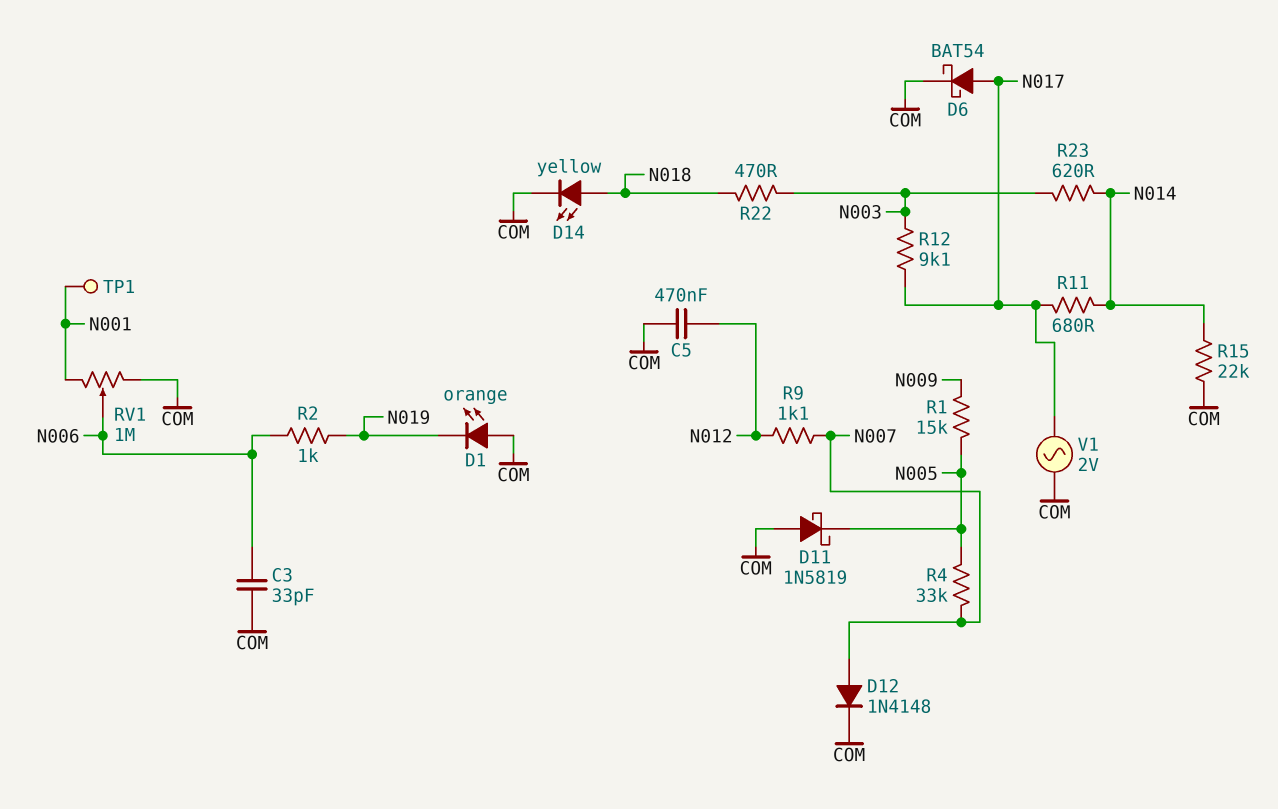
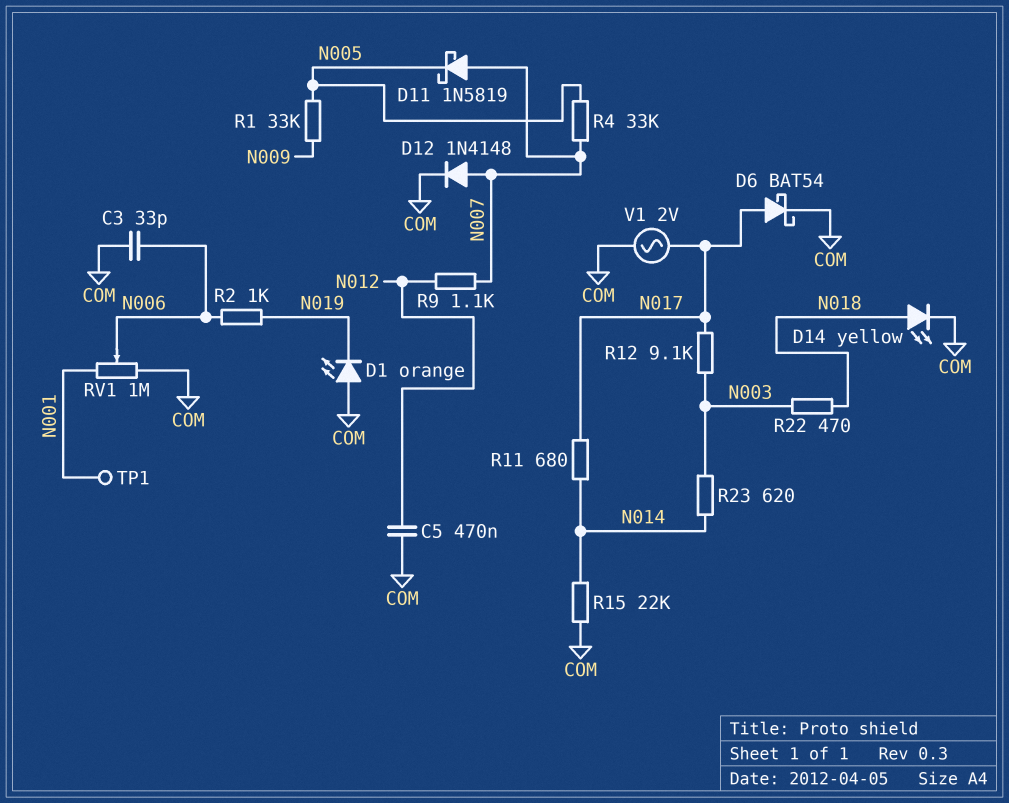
D11: schottky 1N5819 (A COM, K N005) -> schottky 1N5819 (A N007, K N005)
R1: 15k (N005, N009) -> 33k (N005, N009)

